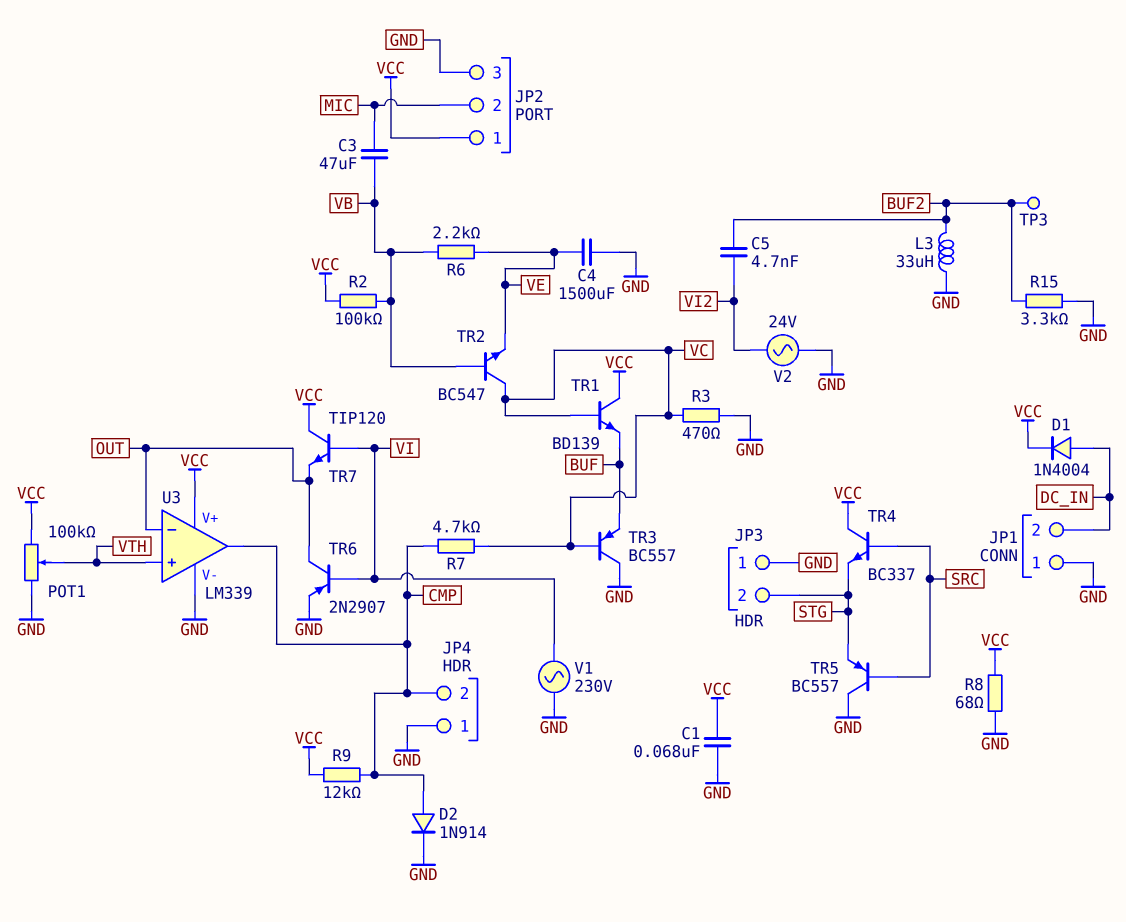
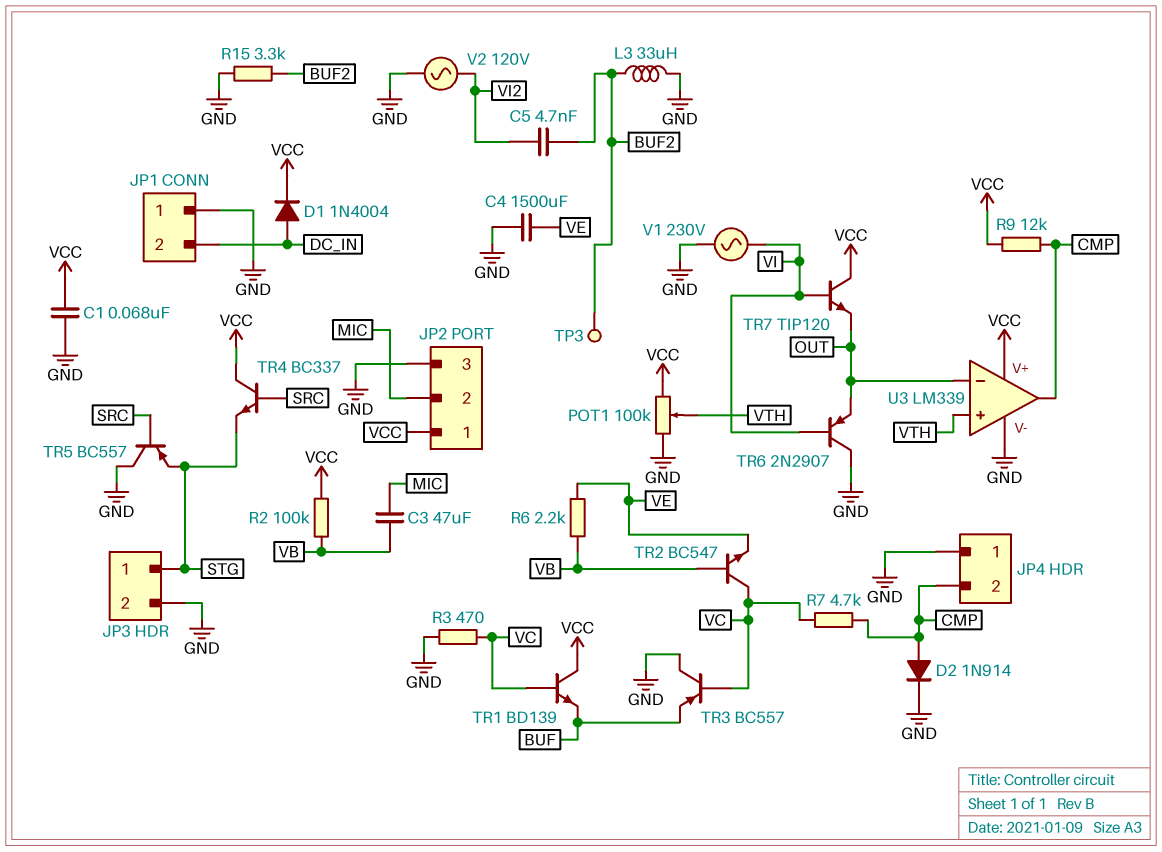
JP3 pin 1: GND -> STG
JP3 pin 2: STG -> GND
R8: 68 (GND, VCC) -> none
TR6: PNP 2N2907 (B VI, C OUT, E GND) -> PNP 2N2907 (B VI, C GND, E OUT)
V2: AC 24V (GND, VI2) -> AC 120V (GND, VI2)

